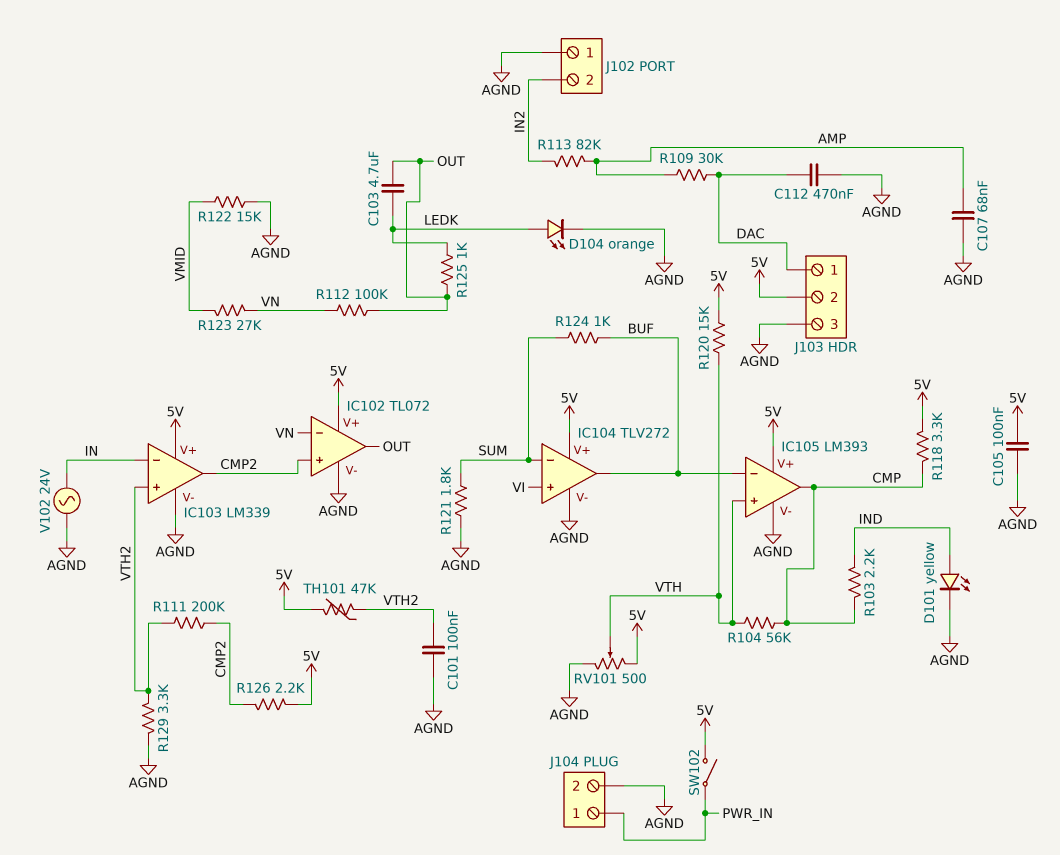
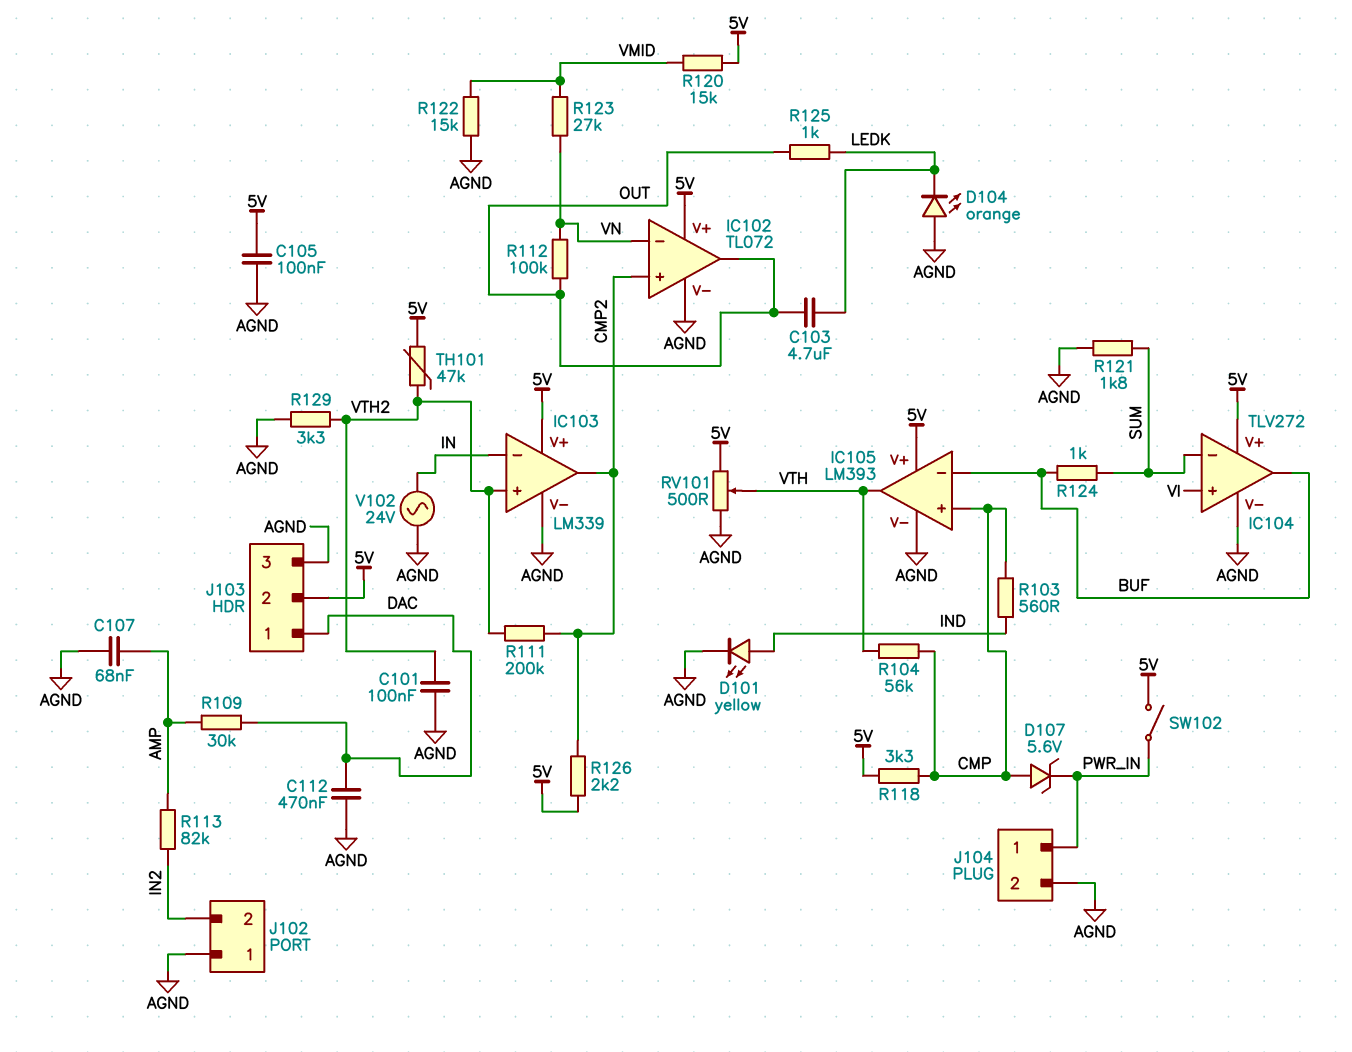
D104: LED orange (A LEDK, K AGND) -> LED orange (A AGND, K LEDK)
D107: none -> zener 5.6V (A CMP, K PWR_IN)
IC105 pin in+: VTH -> CMP
IC105 pin out: CMP -> VTH
R103: 2.2k (CMP, IND) -> 560 (CMP, IND)
R120: 15k (5V, VTH) -> 15k (5V, VMID)

